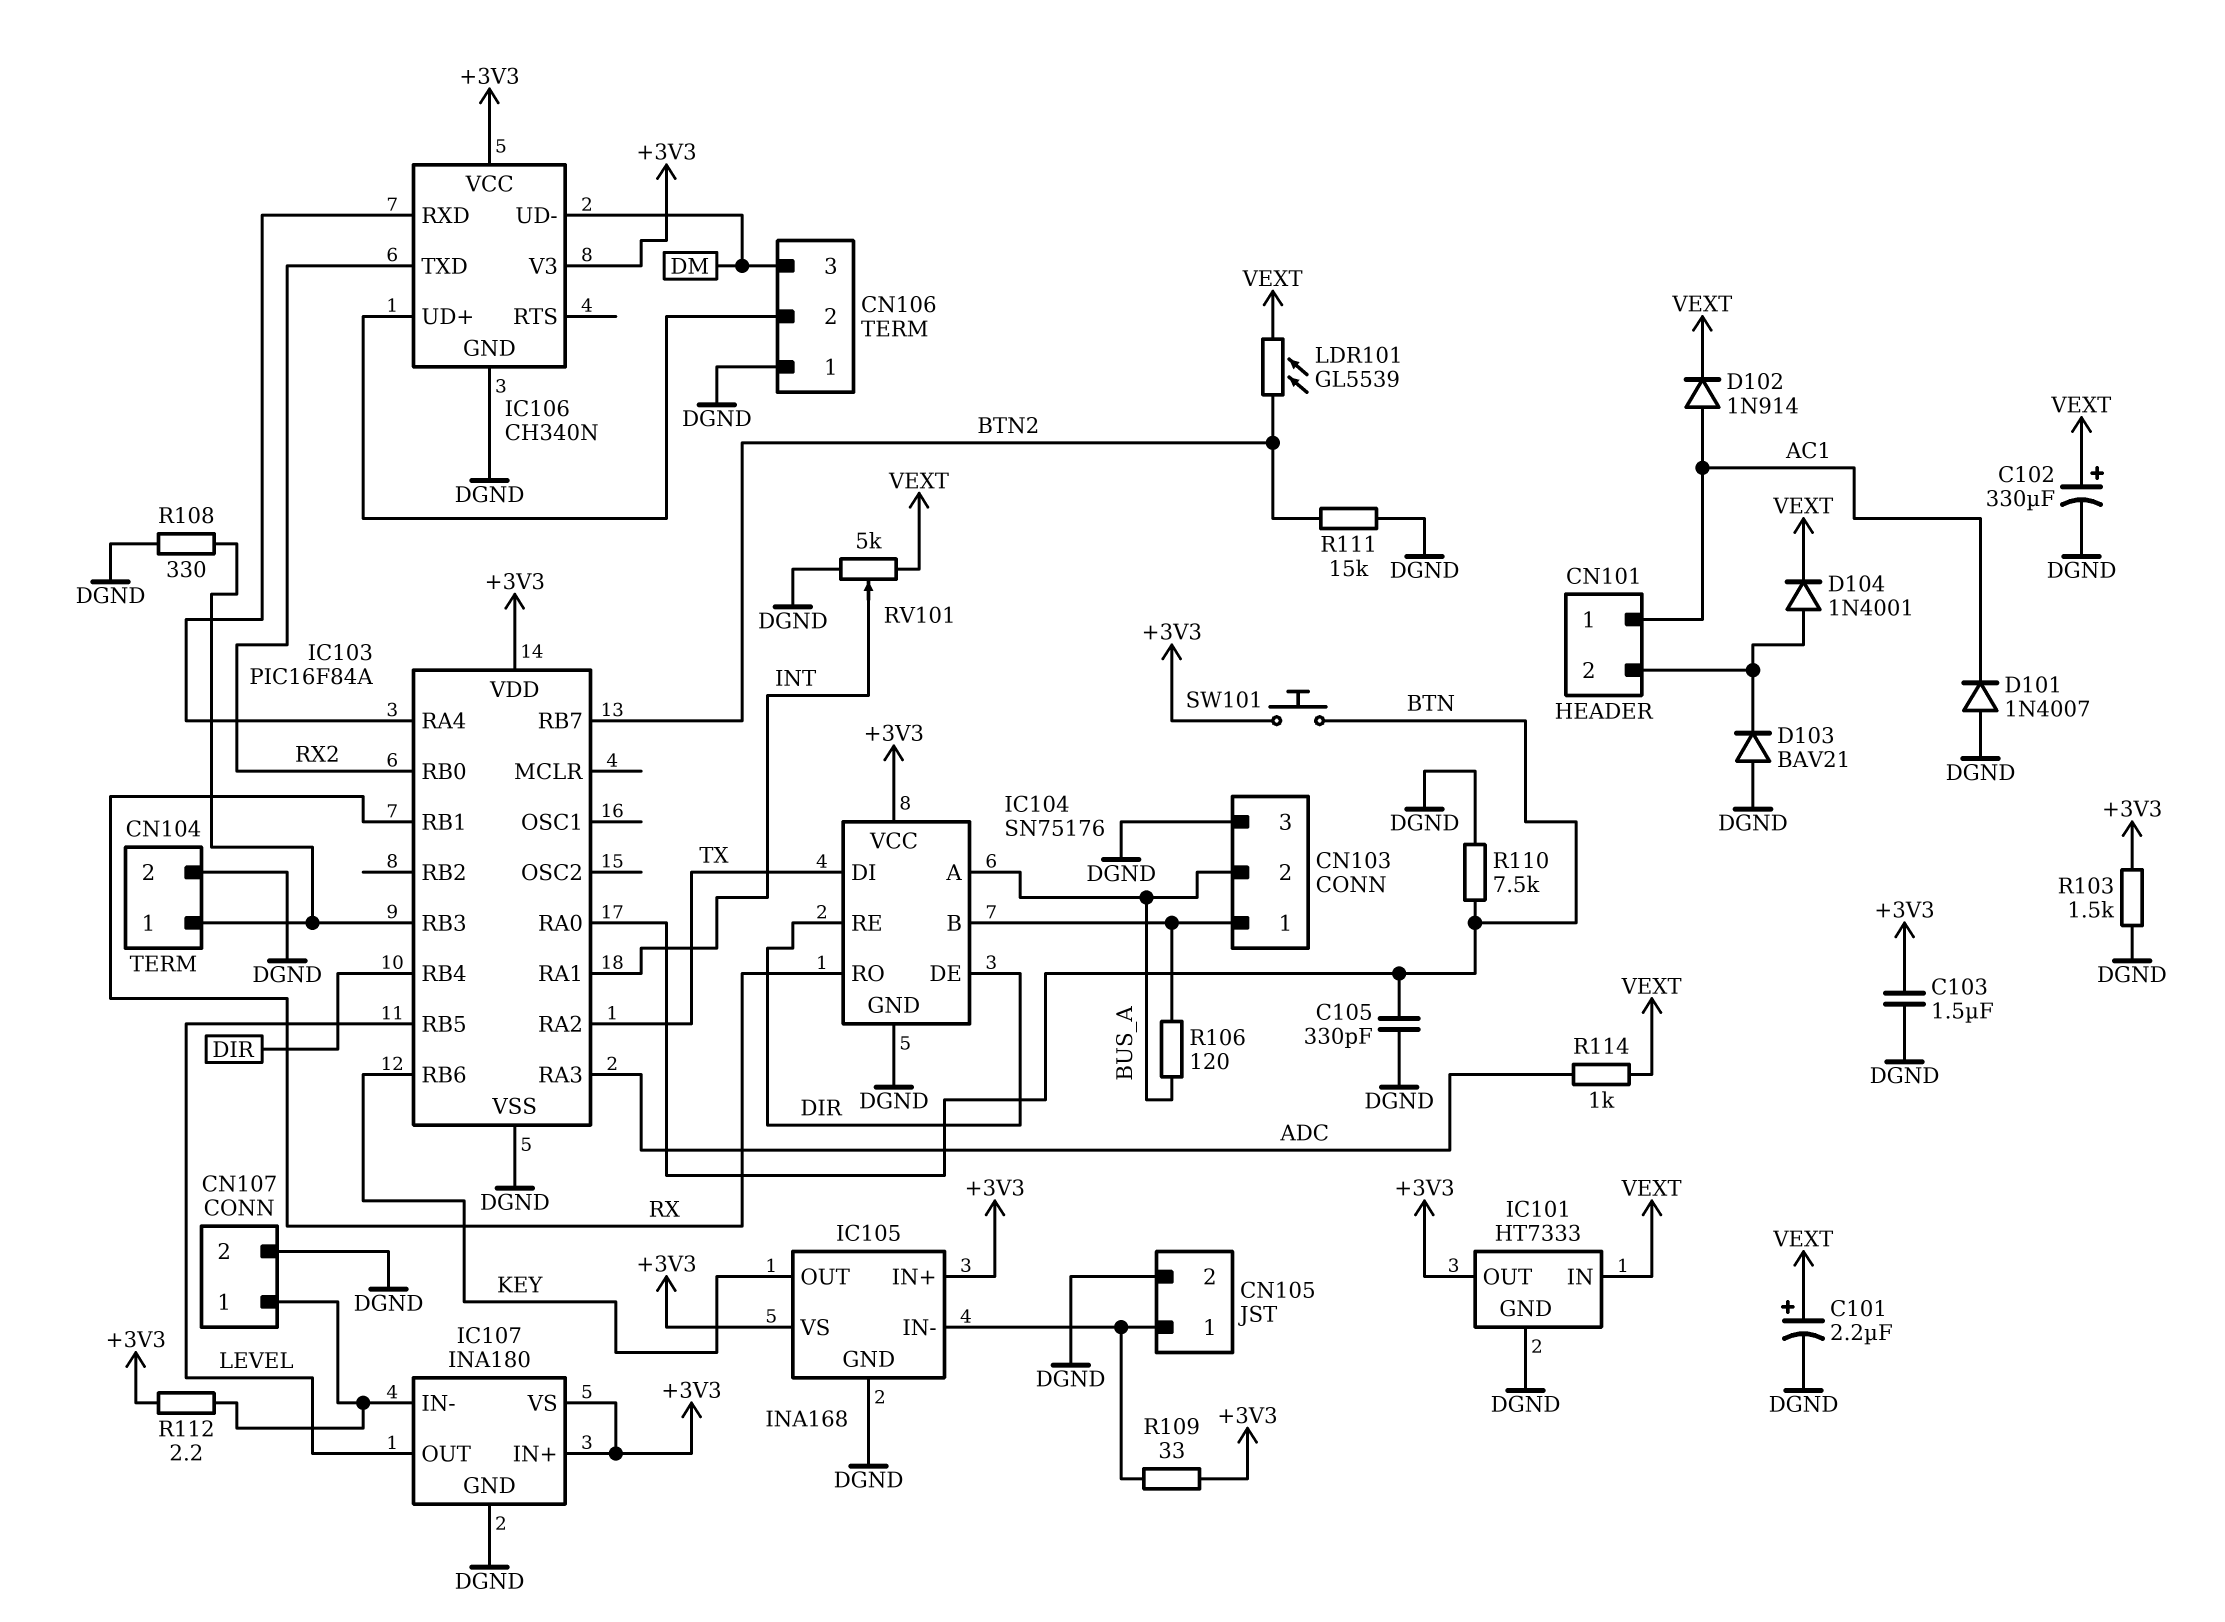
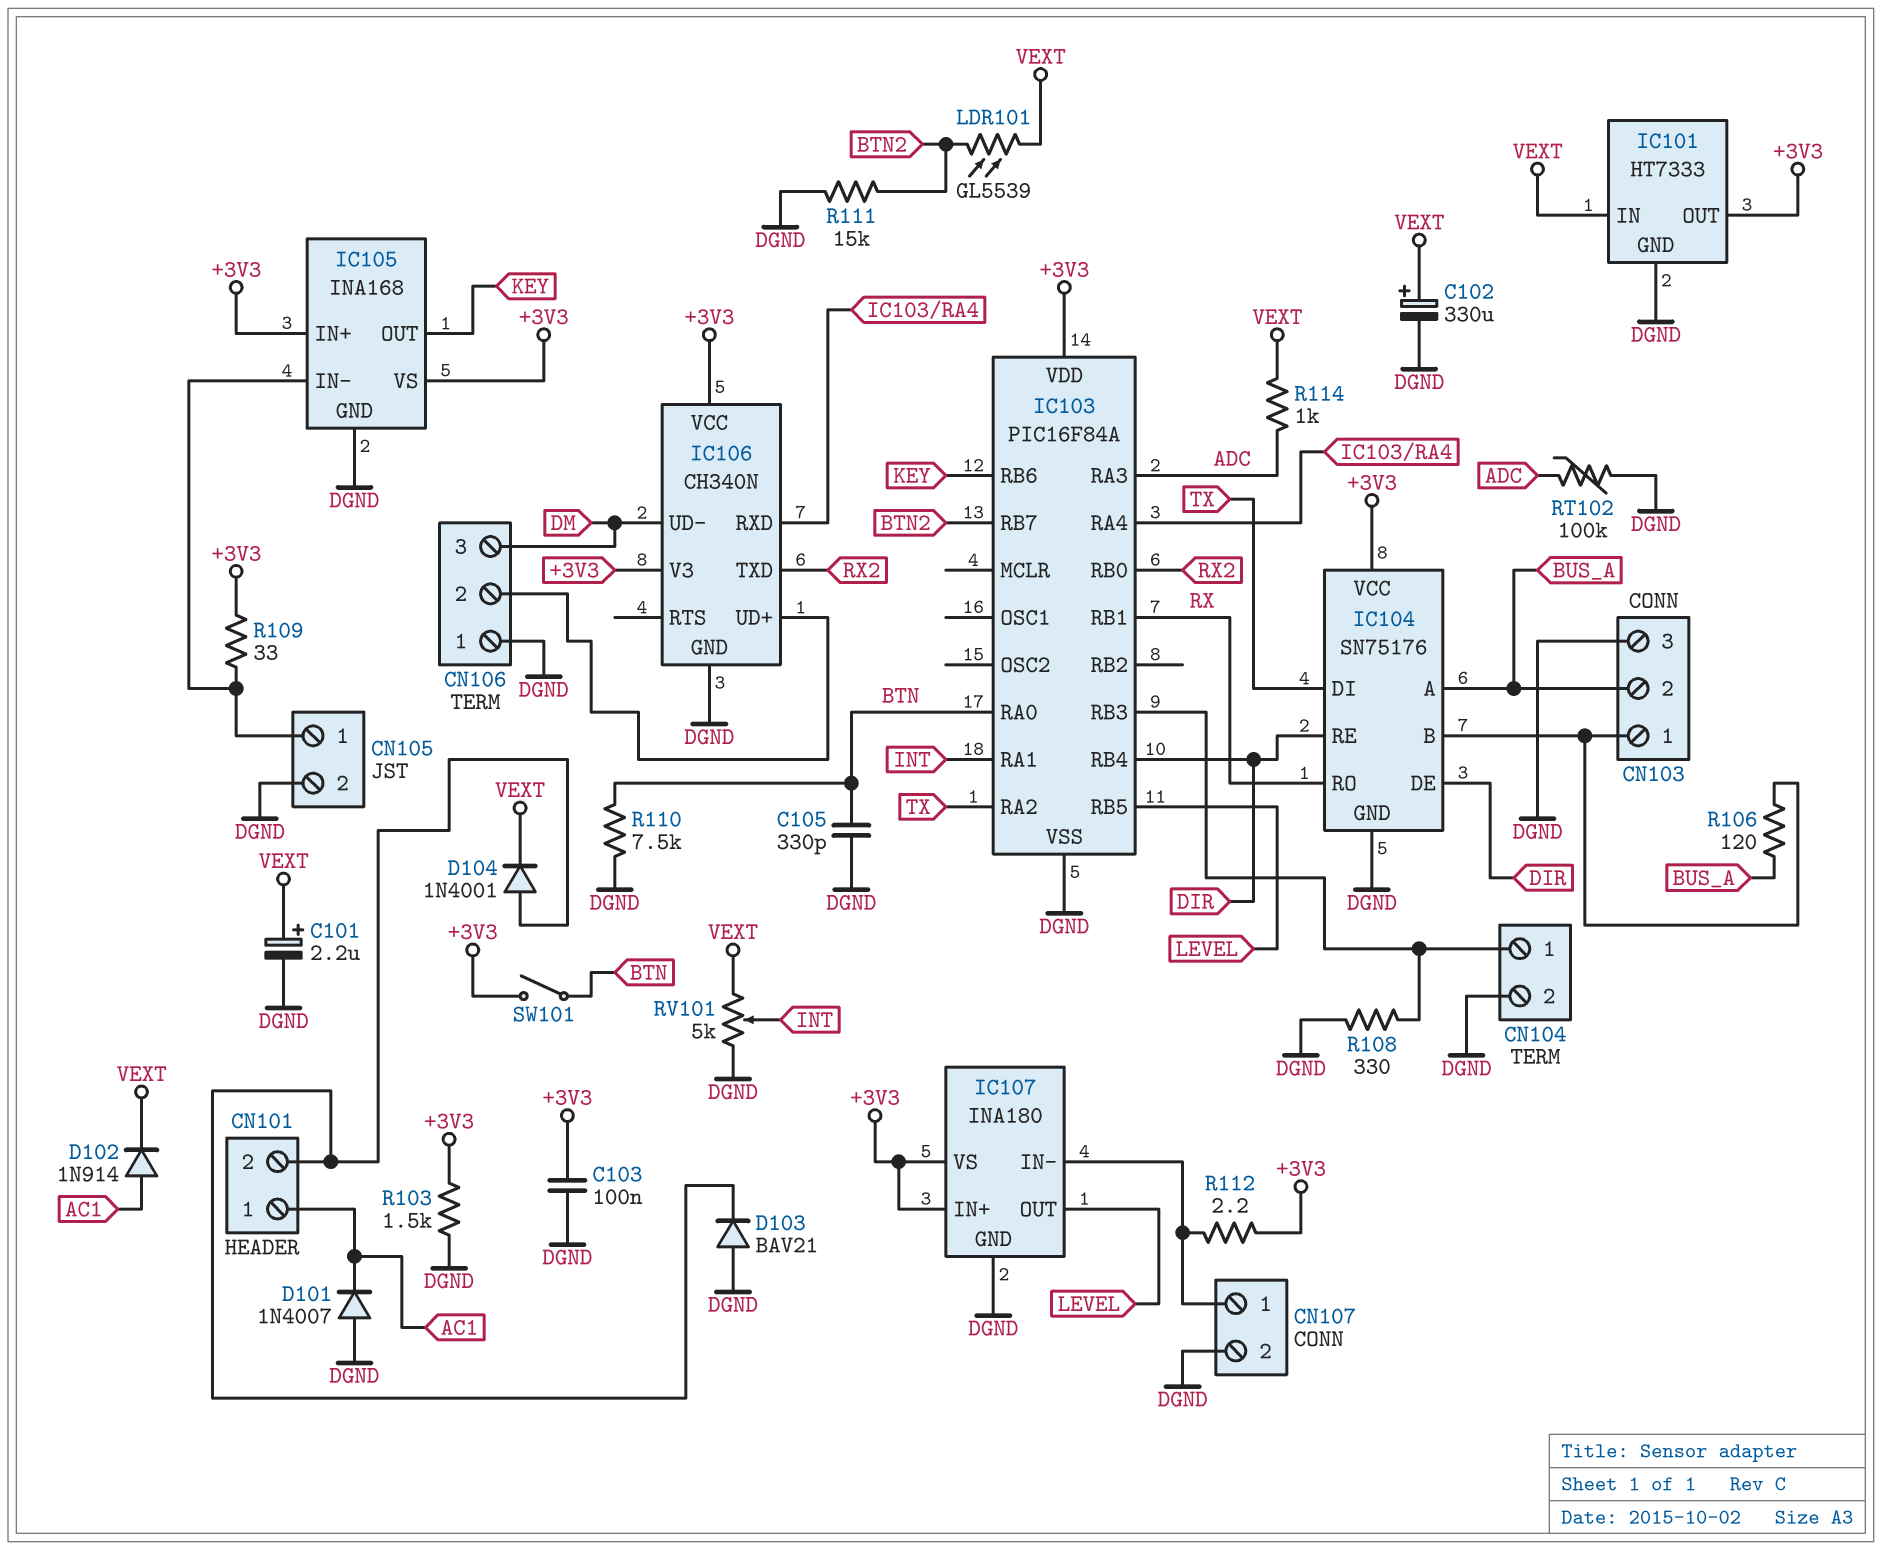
C103: 1.5uF (+3V3, DGND) -> 100nF (+3V3, DGND)
RT102: none -> 100k (ADC, DGND)
SW101: button (+3V3, BTN) -> switch (+3V3, BTN)

